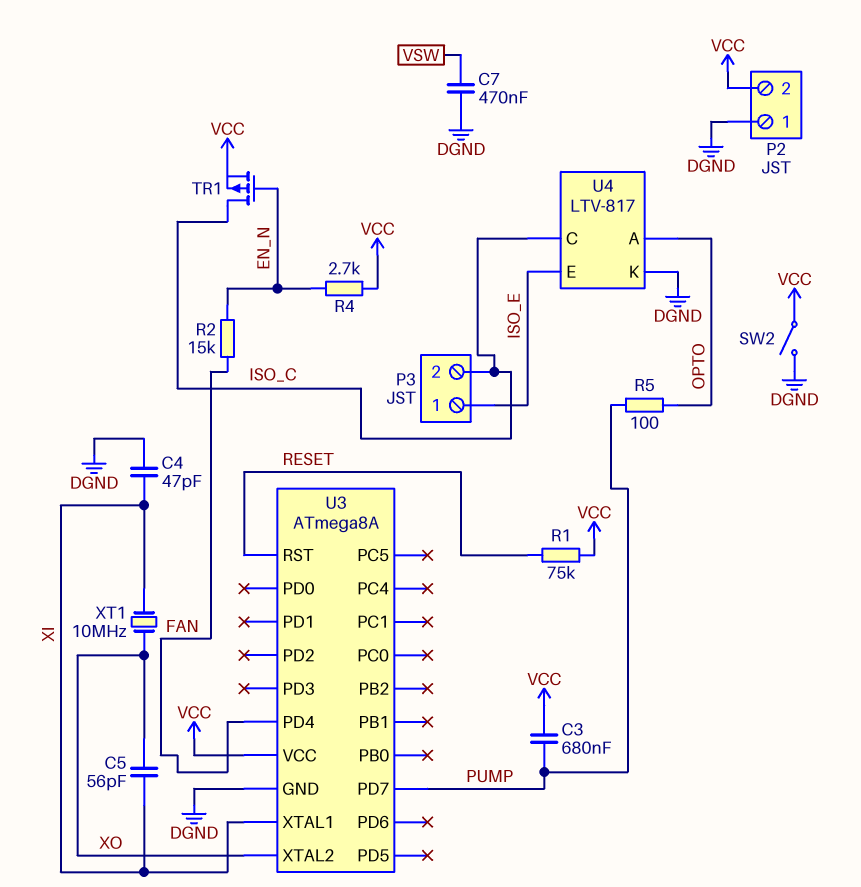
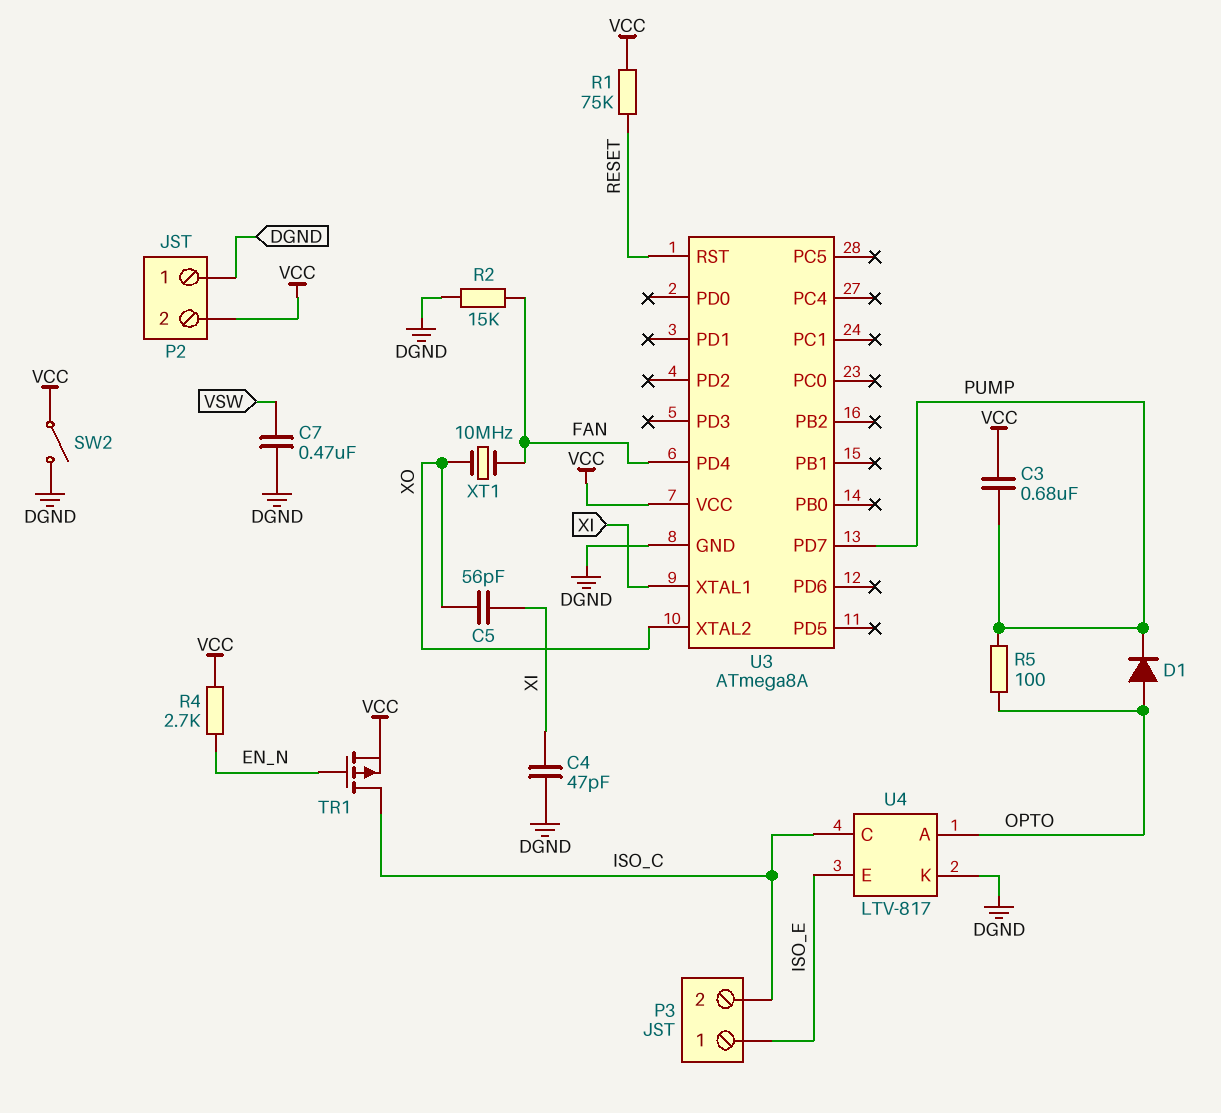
D1: none -> diode (A OPTO, K PUMP)
R2: 15k (EN_N, FAN) -> 15k (DGND, FAN)
XT1: 10MHz (XI, XO) -> 10MHz (FAN, XO)

